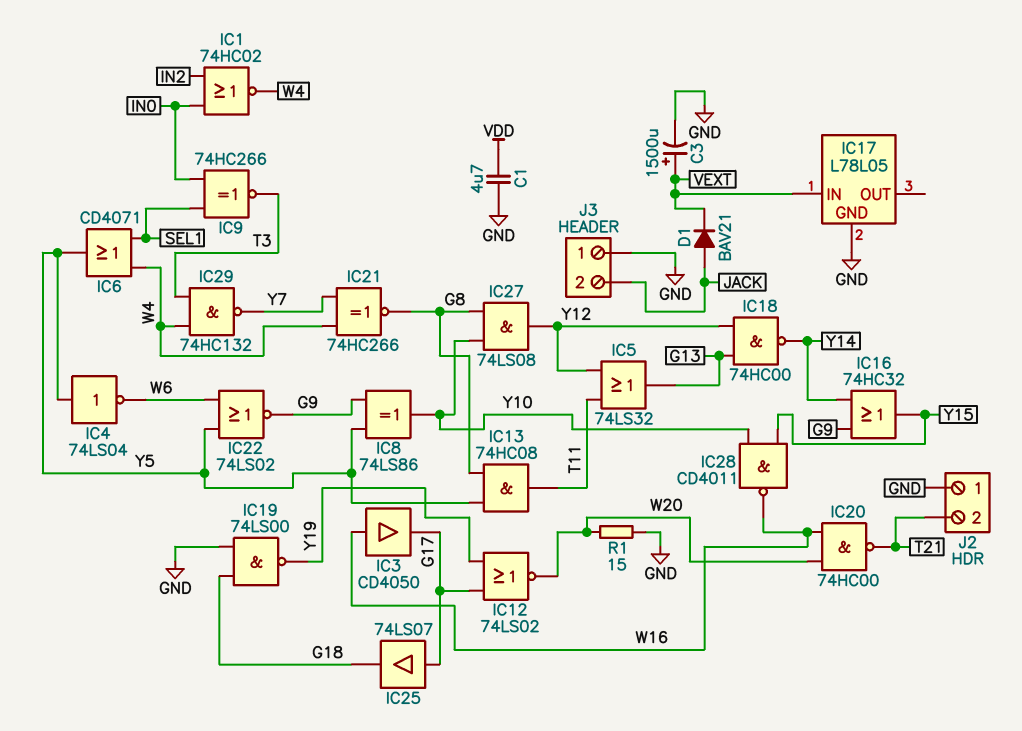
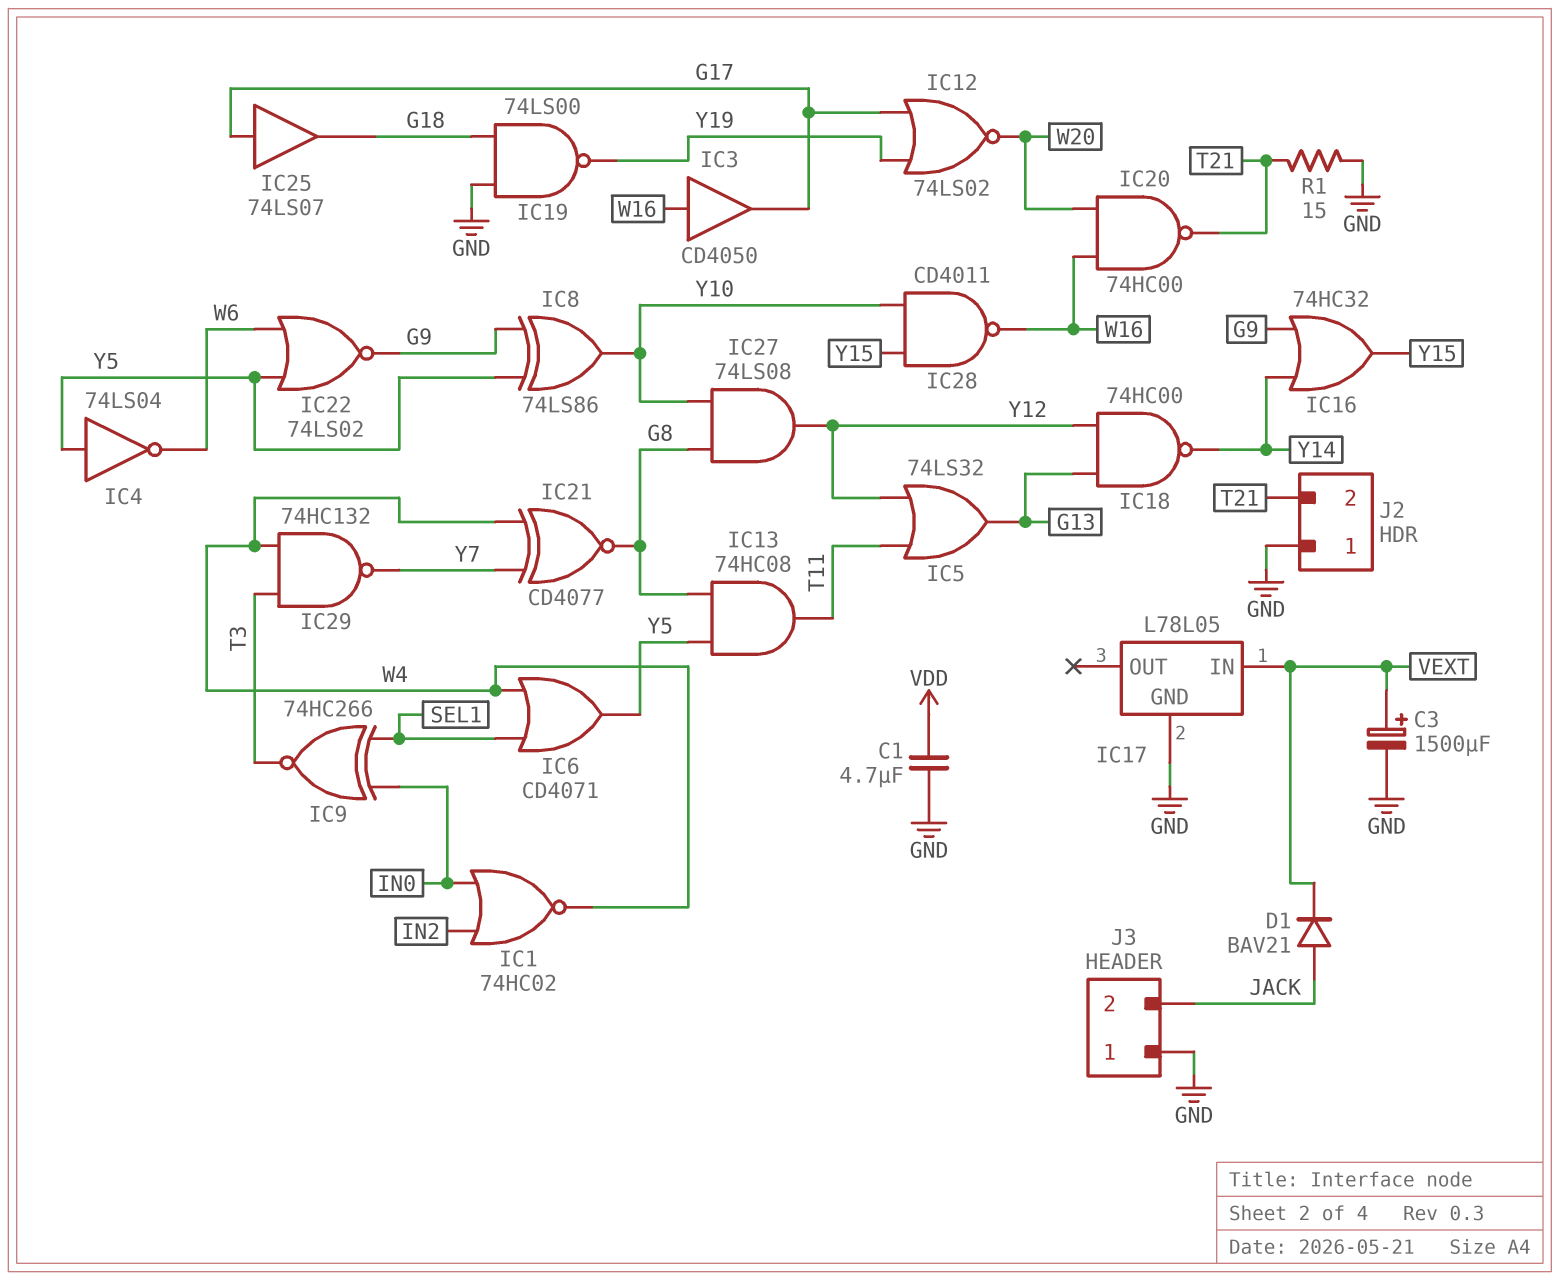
IC21: XNOR 74HC266 (in W4, in Y7, out G8) -> XNOR CD4077 (in W4, in Y7, out G8)
R1: 15 (GND, W20) -> 15 (GND, T21)

